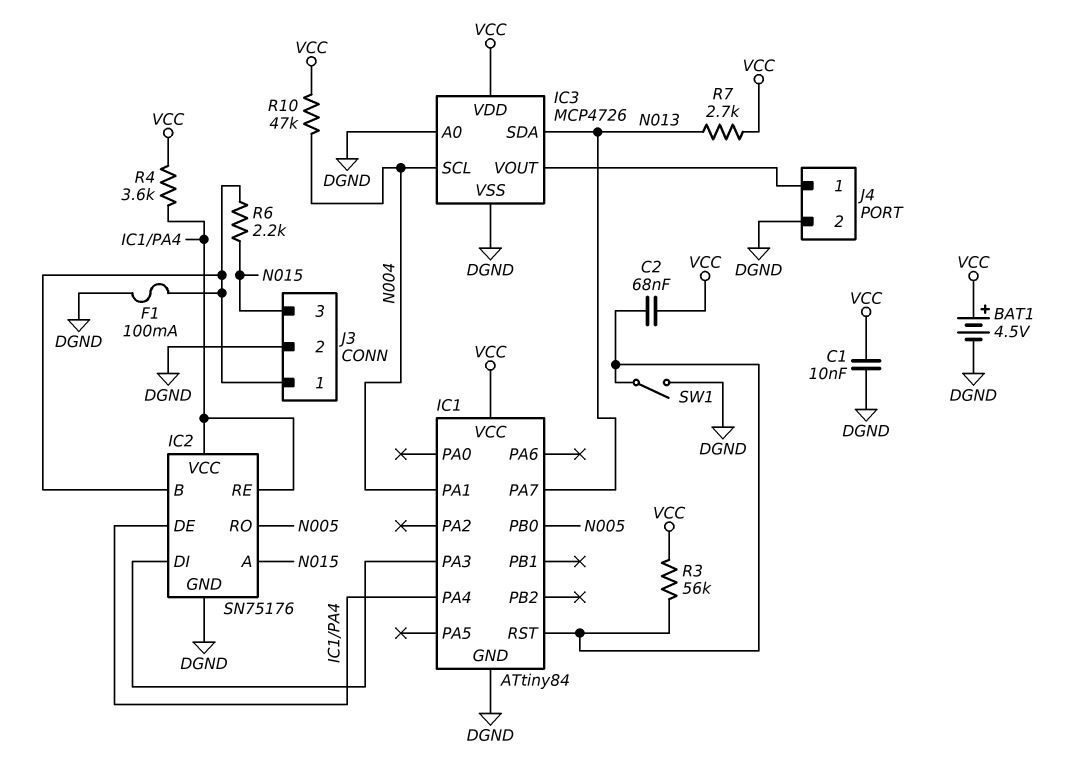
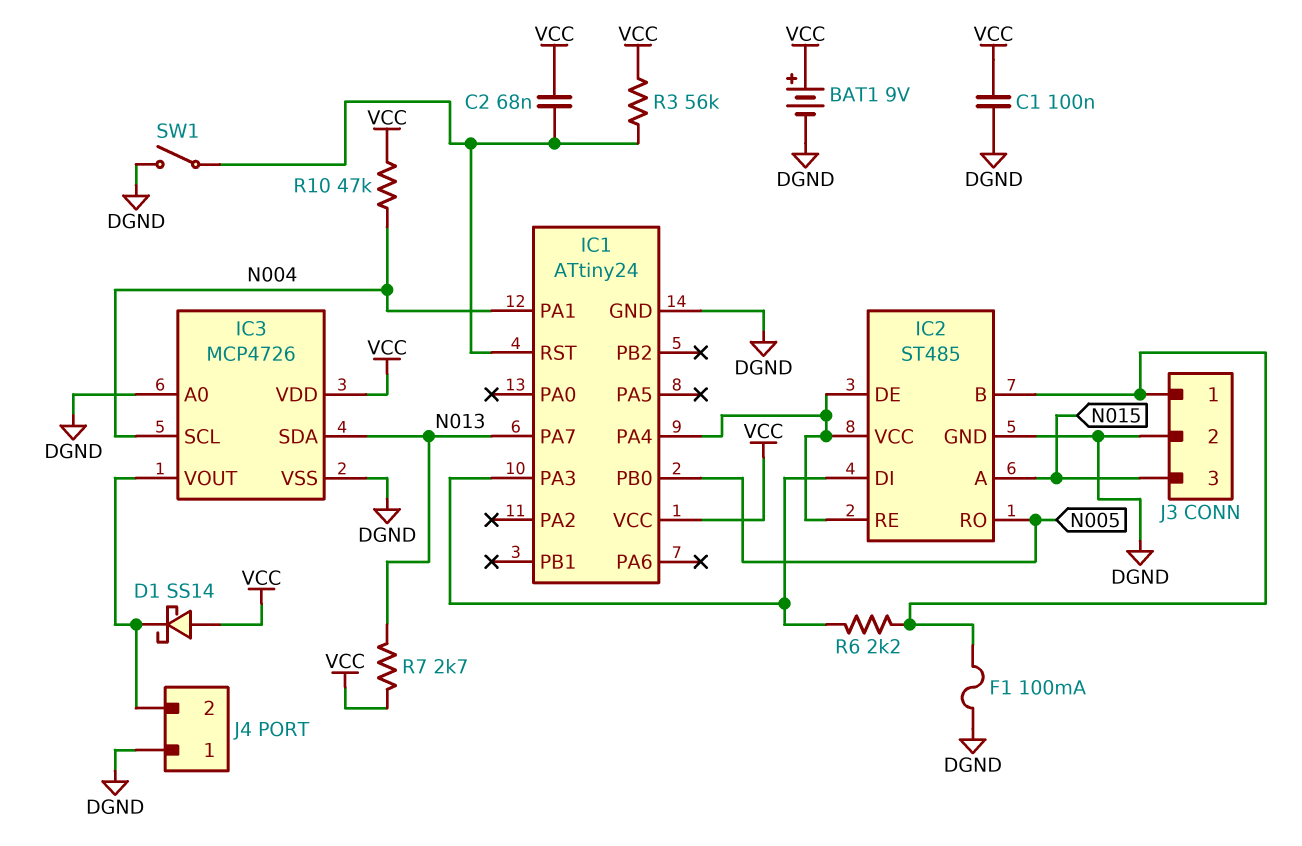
BAT1: 4.5V (plus VCC, minus DGND) -> 9V (plus VCC, minus DGND)
C1: 10nF (DGND, VCC) -> 100nF (DGND, VCC)
D1: none -> schottky SS14 (A VCC, K IC3/VOUT)
IC1: ATtiny84 -> ATtiny24
IC2: SN75176 -> ST485
J4 pin 1: IC3/VOUT -> DGND
J4 pin 2: DGND -> IC3/VOUT
R4: 3.6k (IC1/PA4, VCC) -> none
R6: 2.2k (IC2/B, N015) -> 2.2k (IC1/PA3, IC2/B)

